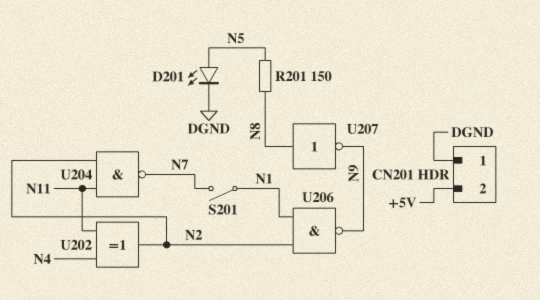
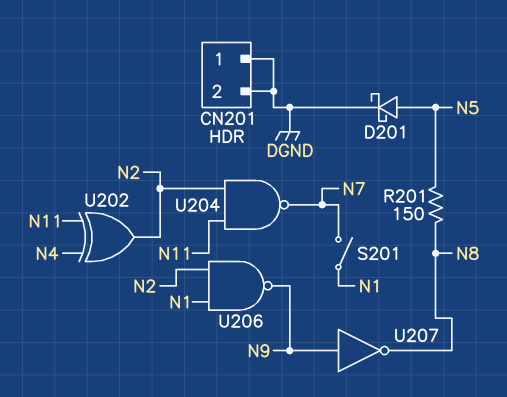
CN201 pin 2: +5V -> DGND
D201: LED (A N5, K DGND) -> schottky (A N5, K DGND)
U207: NOT (in N8, out N9) -> NOT (in N9, out N8)

